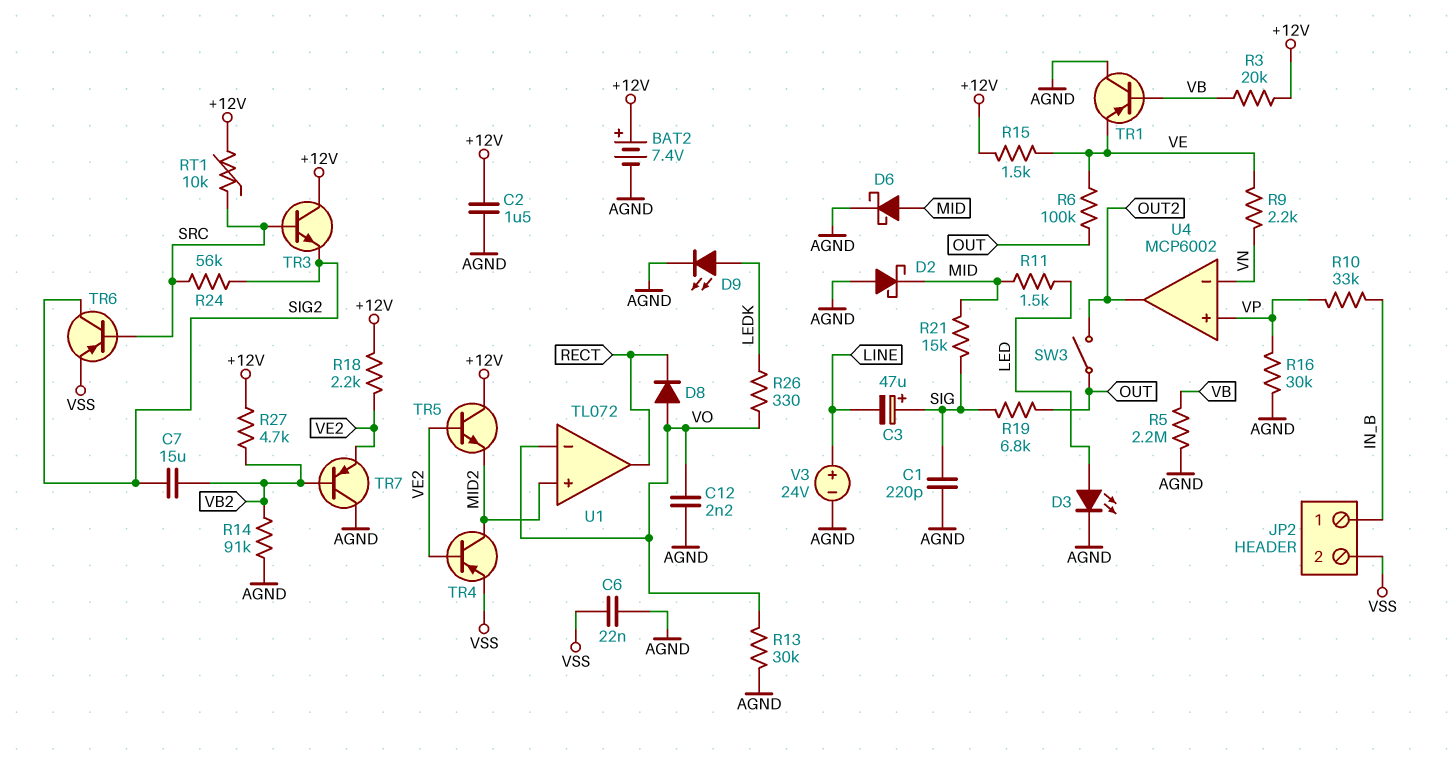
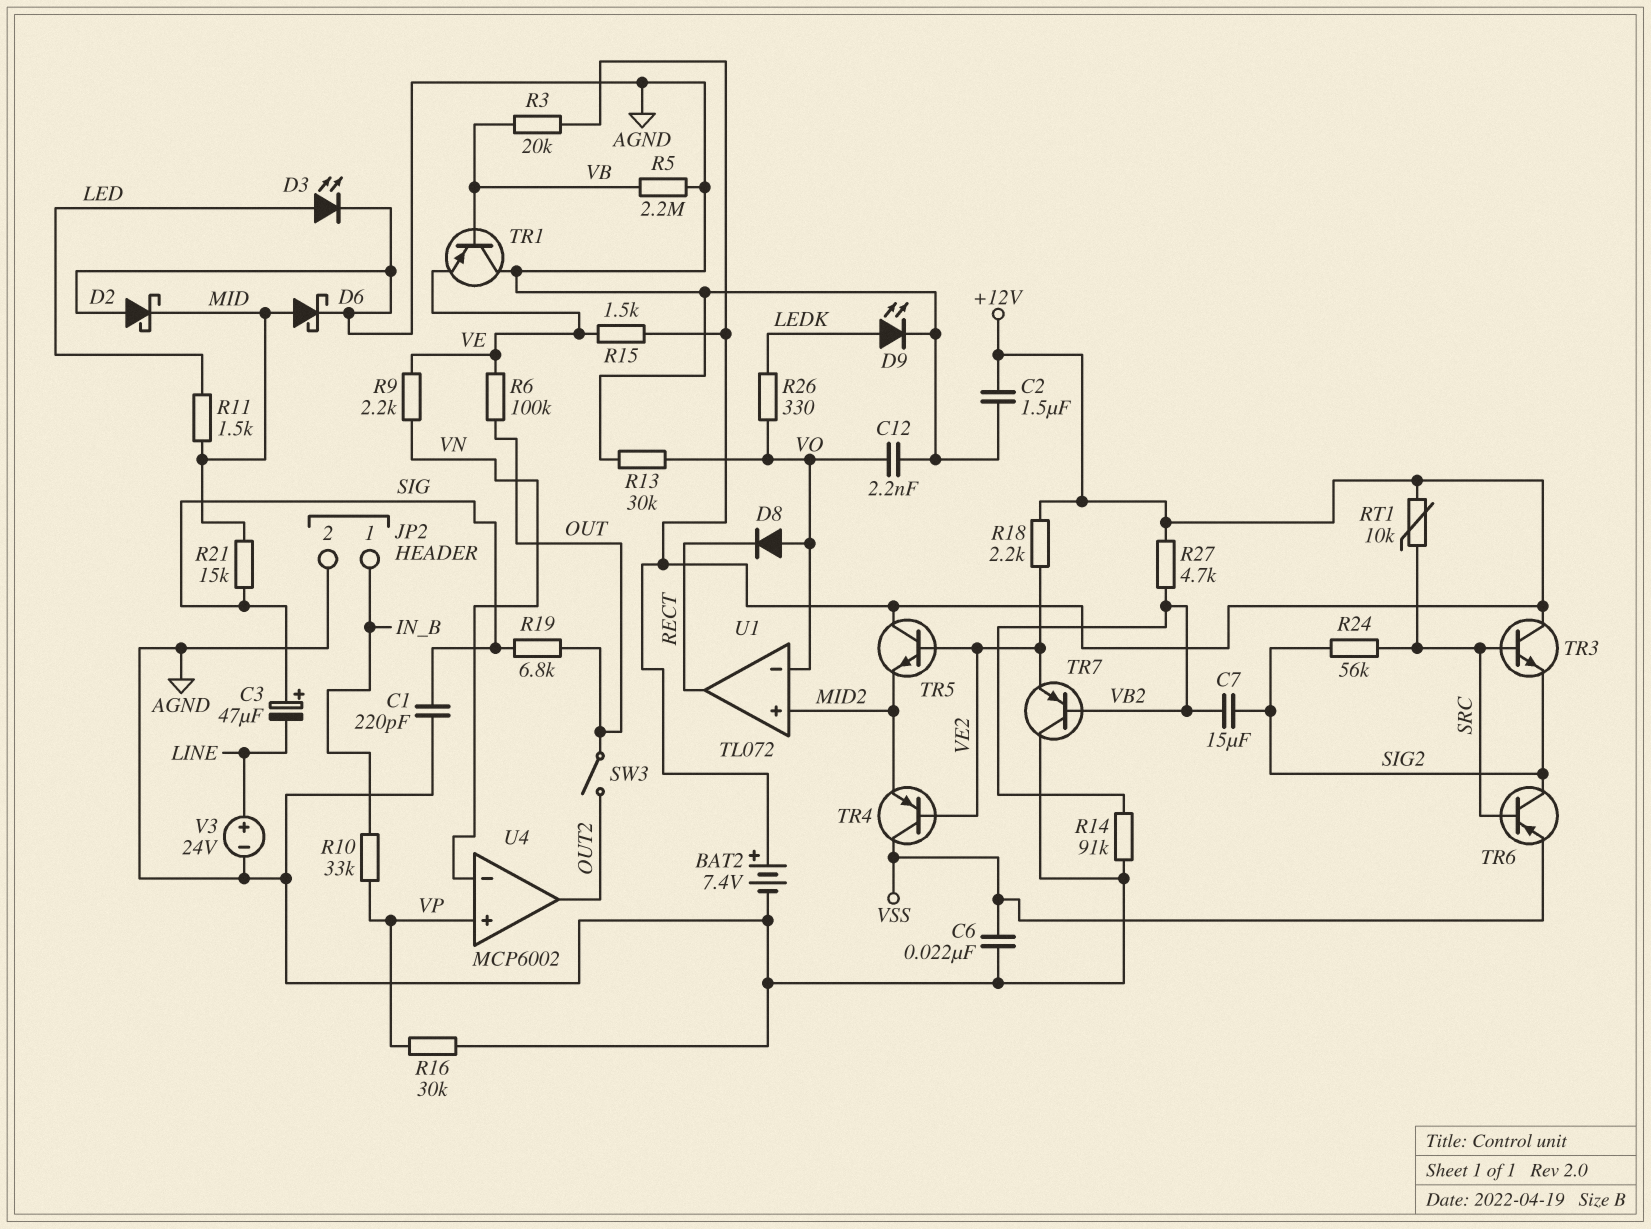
JP2 pin 2: VSS -> AGND
TR4: PNP (B VE2, C MID2, E VSS) -> PNP (B VE2, C VSS, E MID2)

